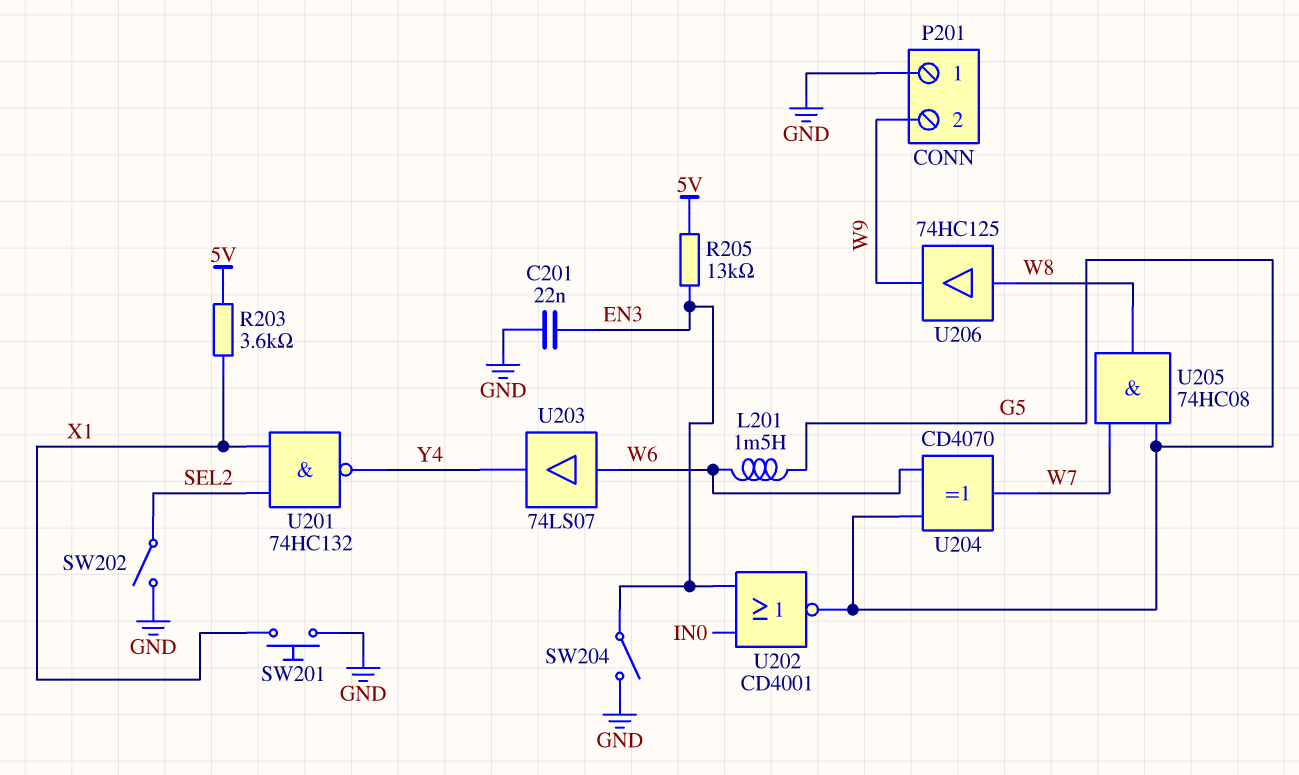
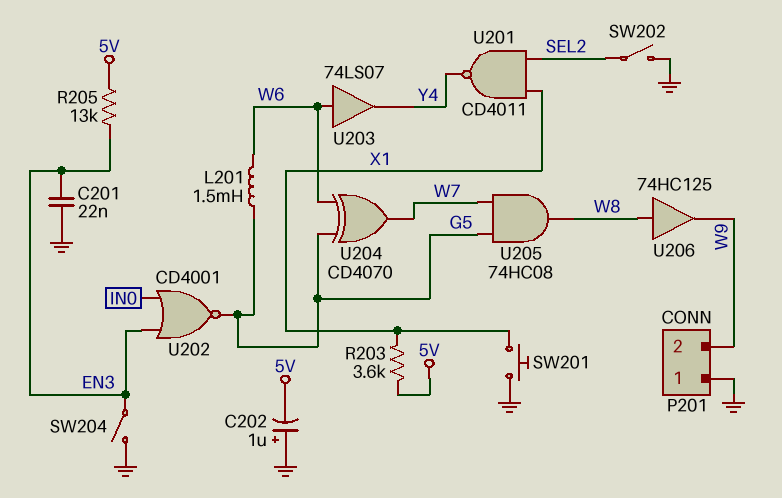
C202: none -> 1uF (plus GND, minus 5V)
U201: NAND 74HC132 (in SEL2, in X1, out Y4) -> NAND CD4011 (in SEL2, in X1, out Y4)

